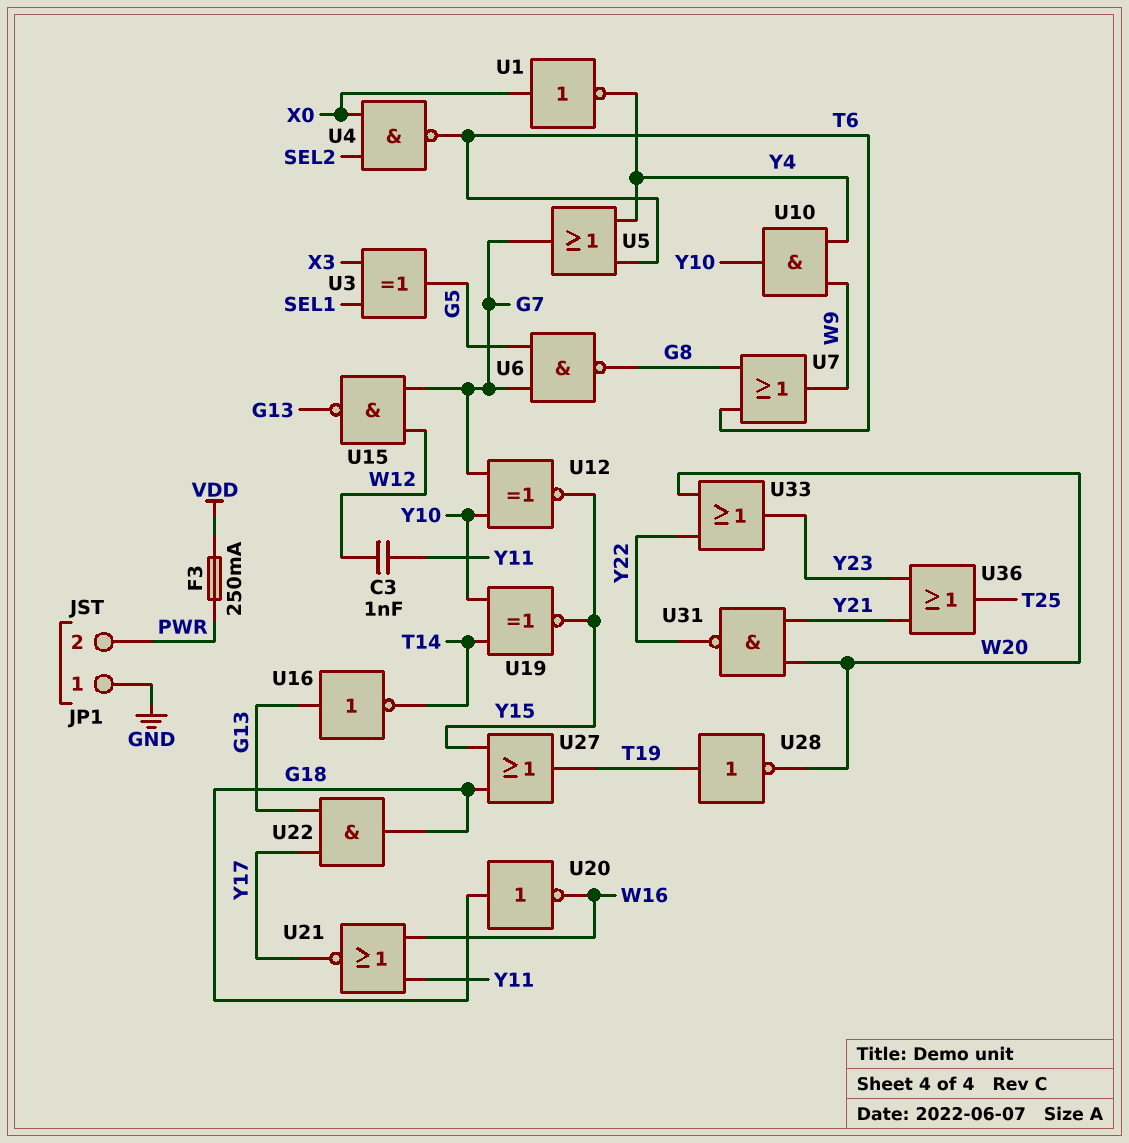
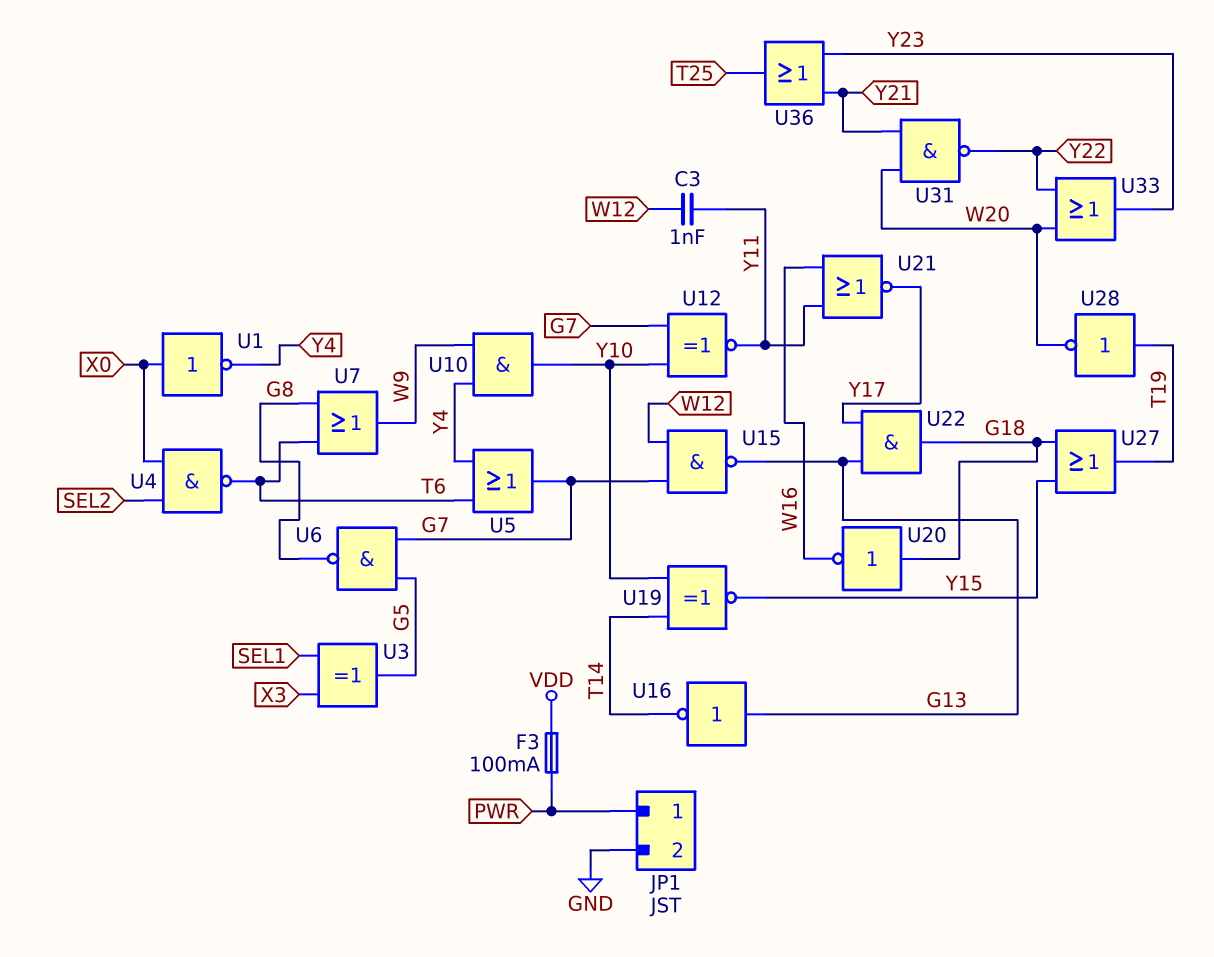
F3: 250mA (PWR, VDD) -> 100mA (PWR, VDD)
JP1 pin 1: GND -> PWR
JP1 pin 2: PWR -> GND
U12: XNOR (in G7, in Y10, out Y15) -> XNOR (in G7, in Y10, out Y11)

